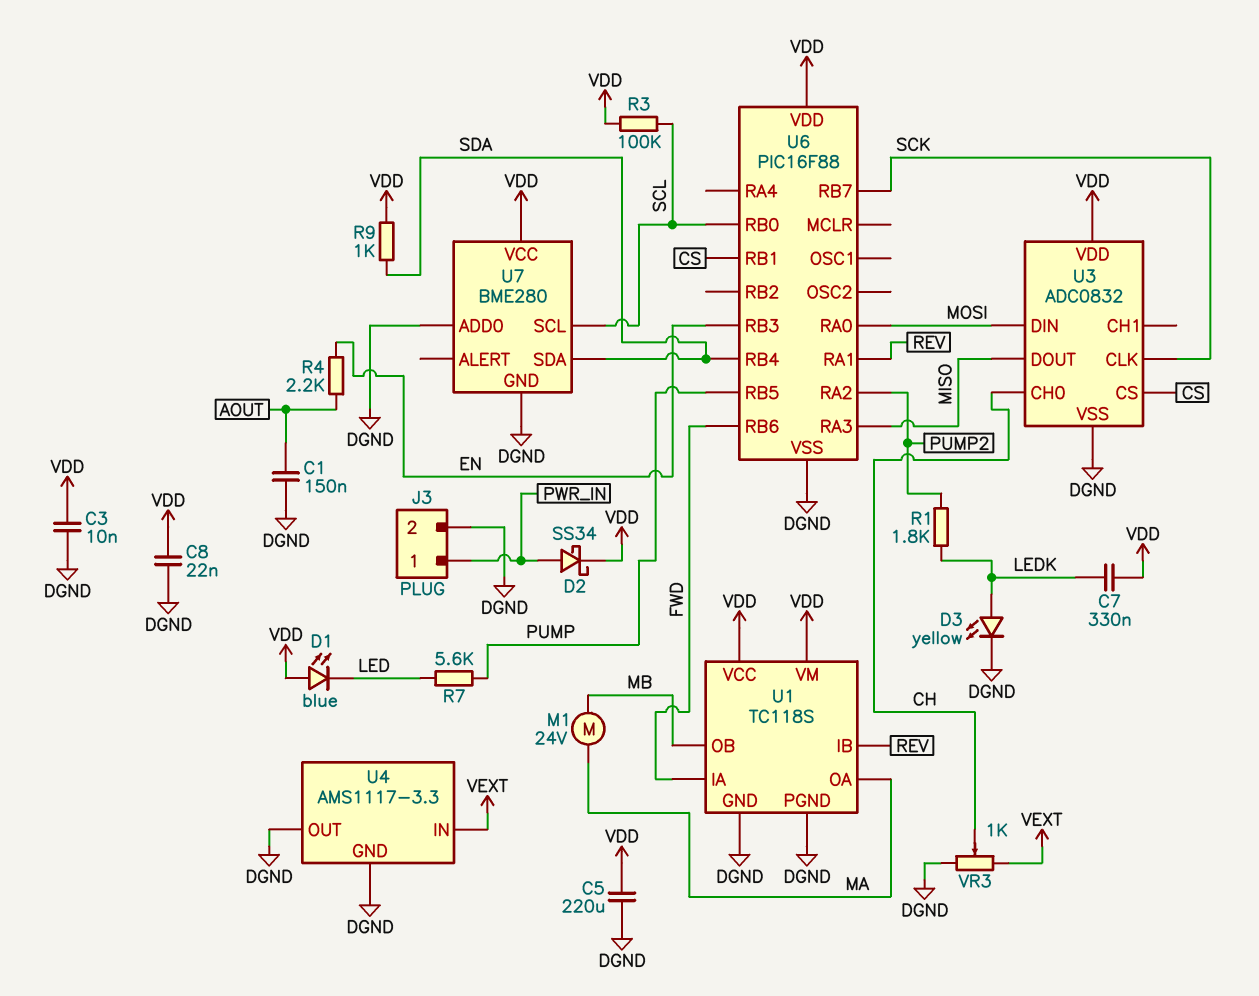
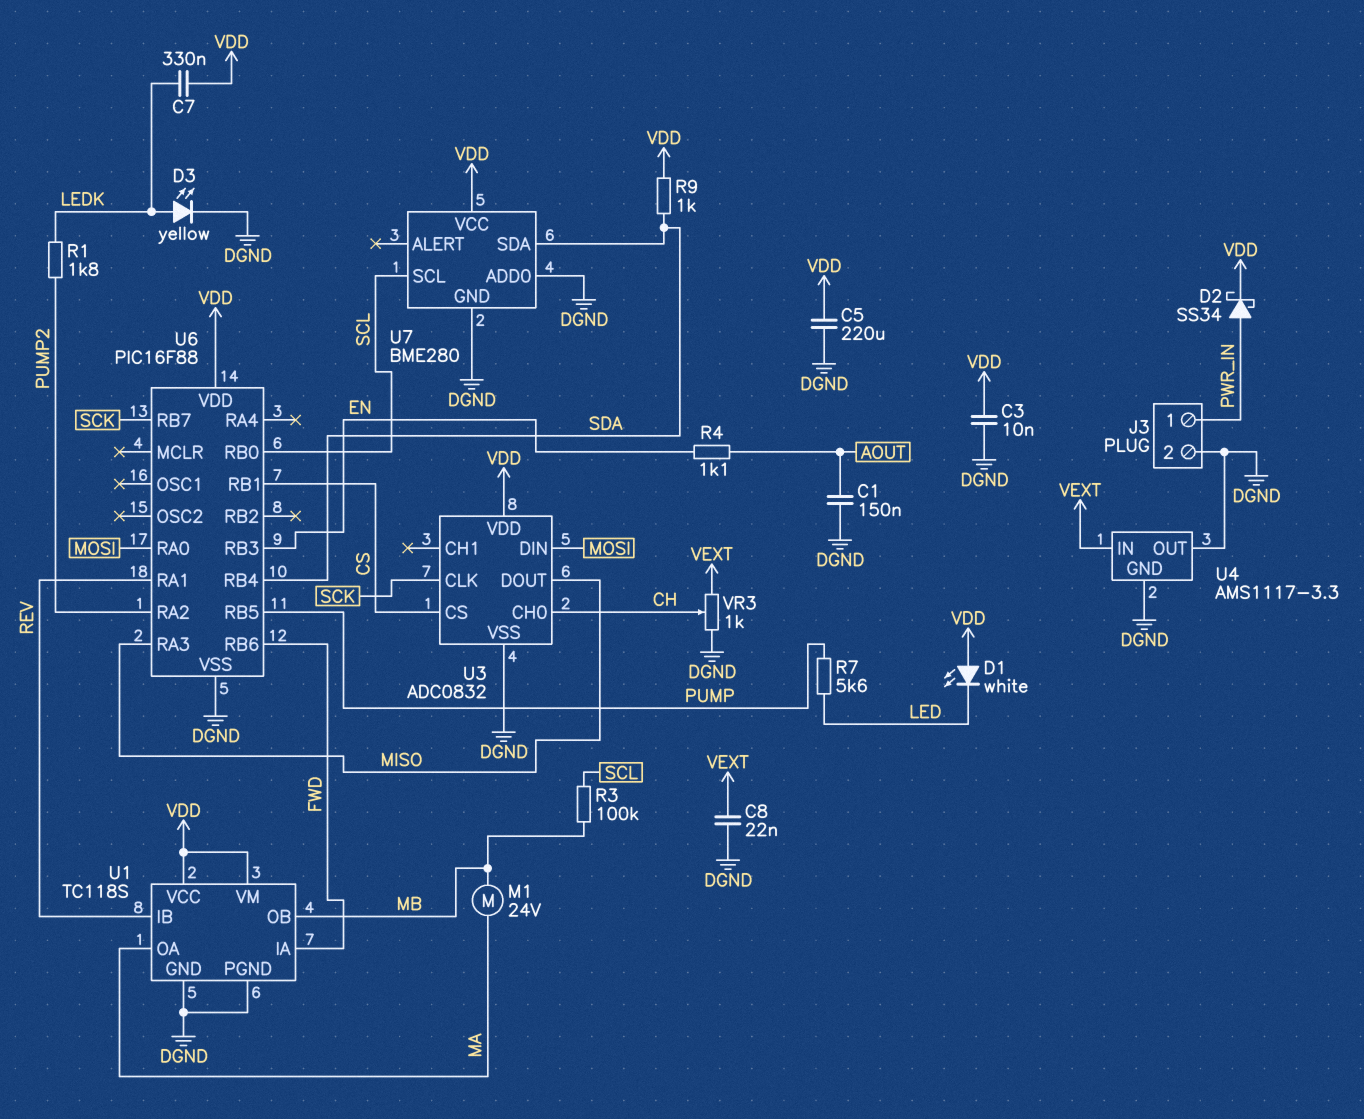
C8: 22nF (DGND, VDD) -> 22nF (DGND, VEXT)
D1: LED blue (A VDD, K LED) -> LED white (A VDD, K LED)
R3: 100k (SCL, VDD) -> 100k (MB, SCL)
R4: 2.2k (AOUT, EN) -> 1.1k (AOUT, EN)

